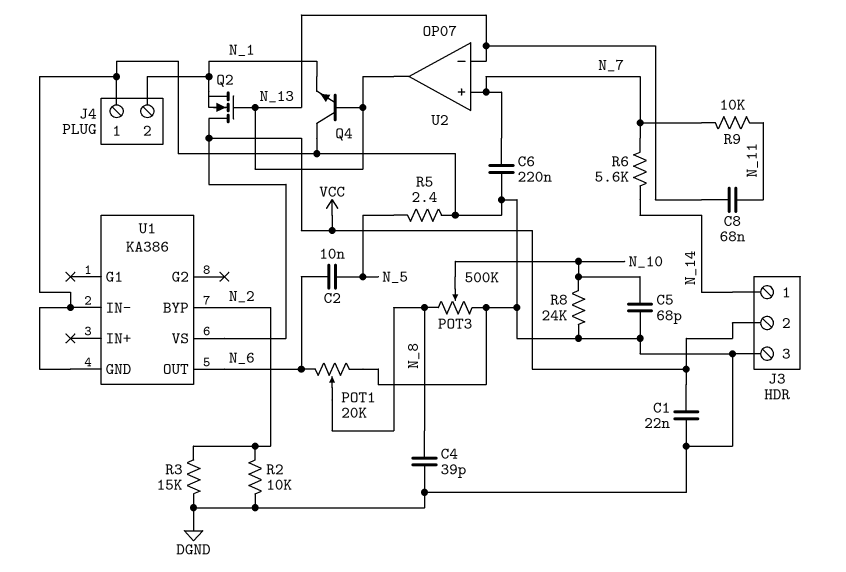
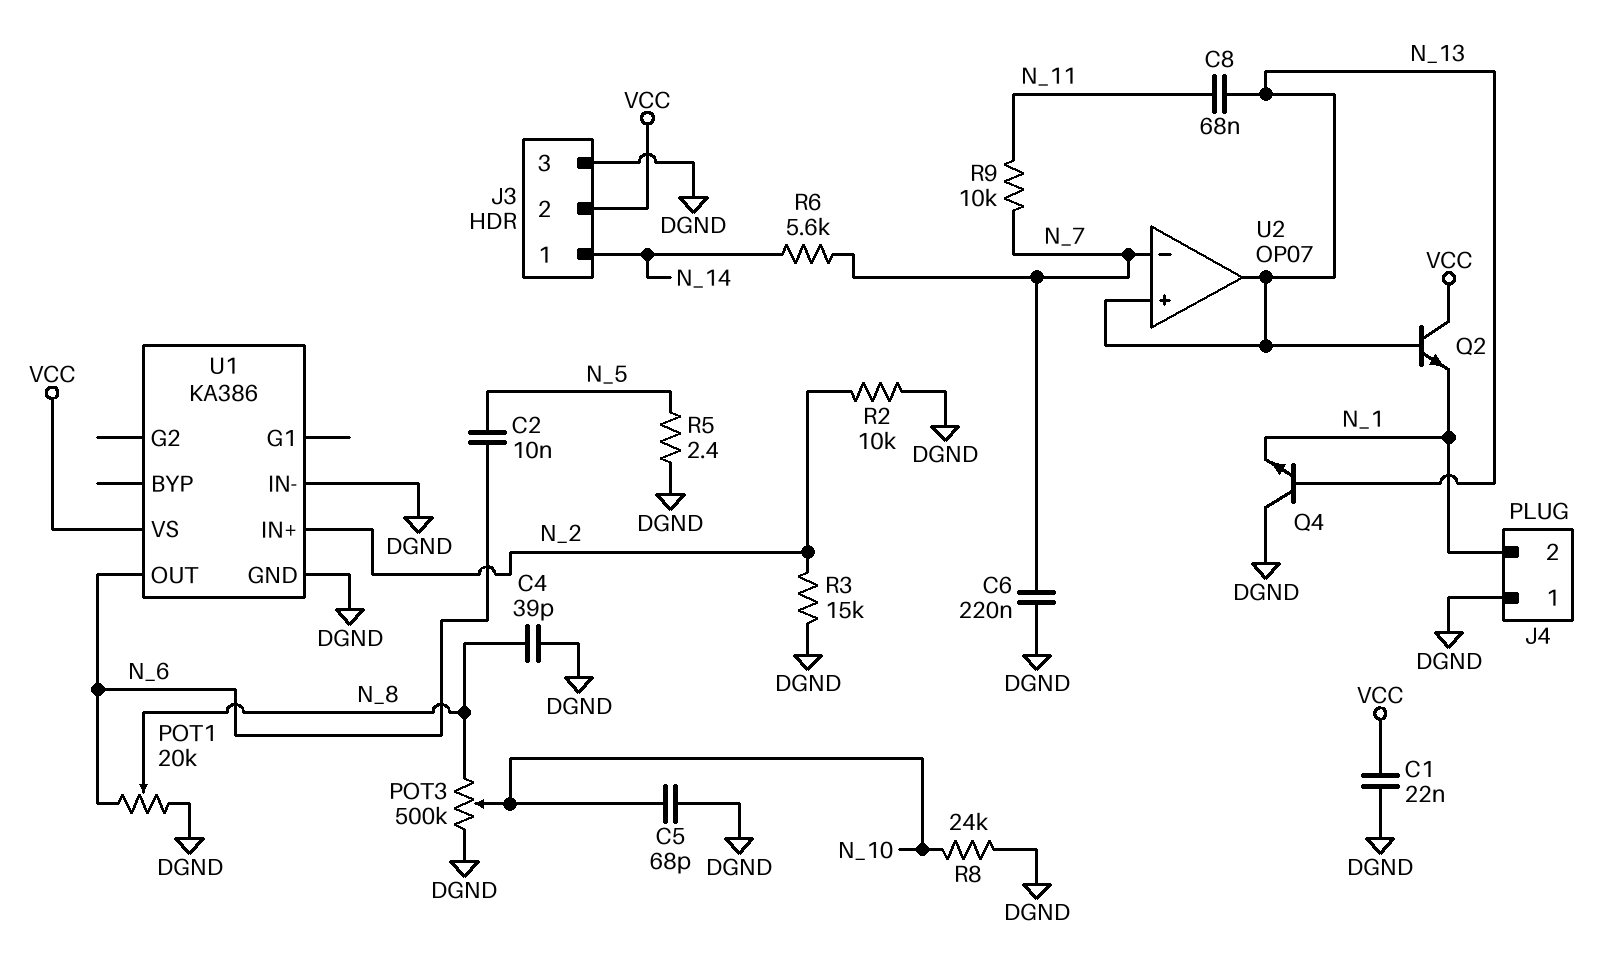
Q2: NMOS (G N_13, D VCC, S N_1) -> NPN (B N_13, C VCC, E N_1)
U1 pin BYP: N_2 -> none
U1 pin IN+: none -> N_2
U2 pin in+: N_7 -> N_13
U2 pin in-: N_13 -> N_7

